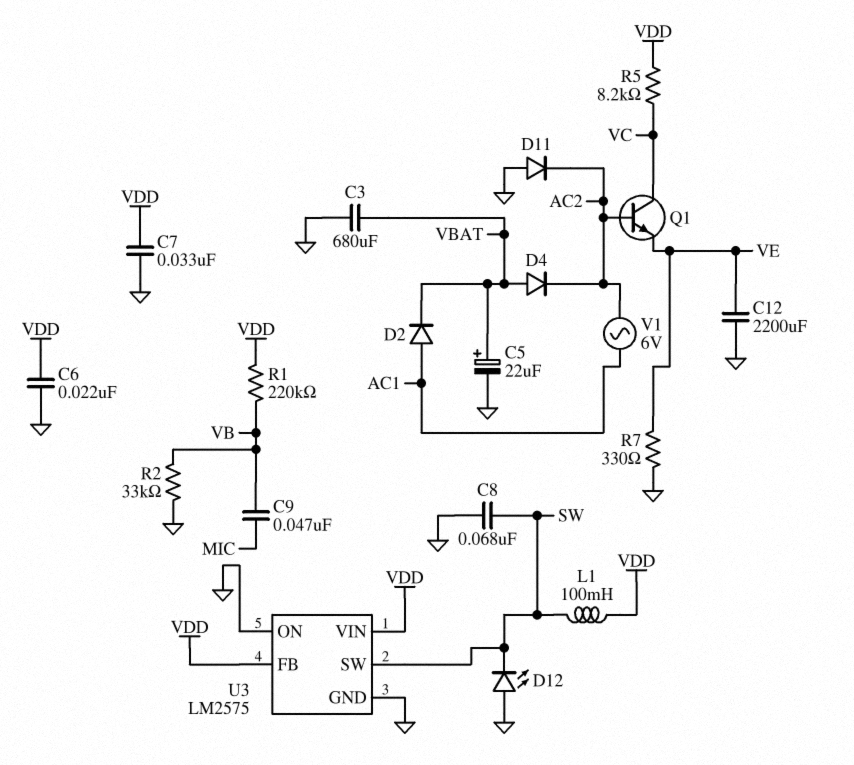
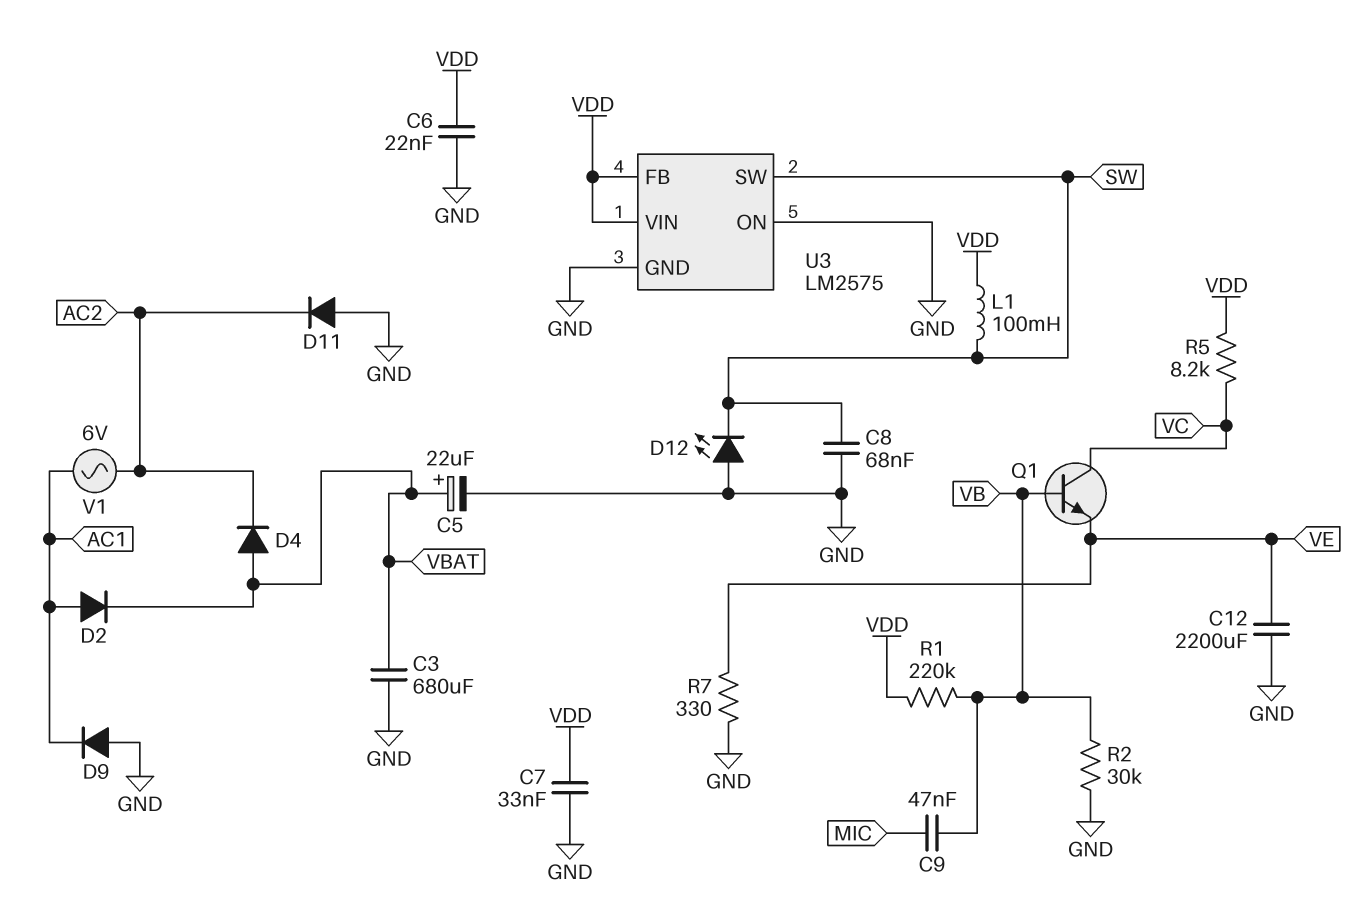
D9: none -> diode (A GND, K AC1)
Q1: NPN (B AC2, C VC, E VE) -> NPN (B VB, C VC, E VE)
R2: 33k (GND, VB) -> 30k (GND, VB)

